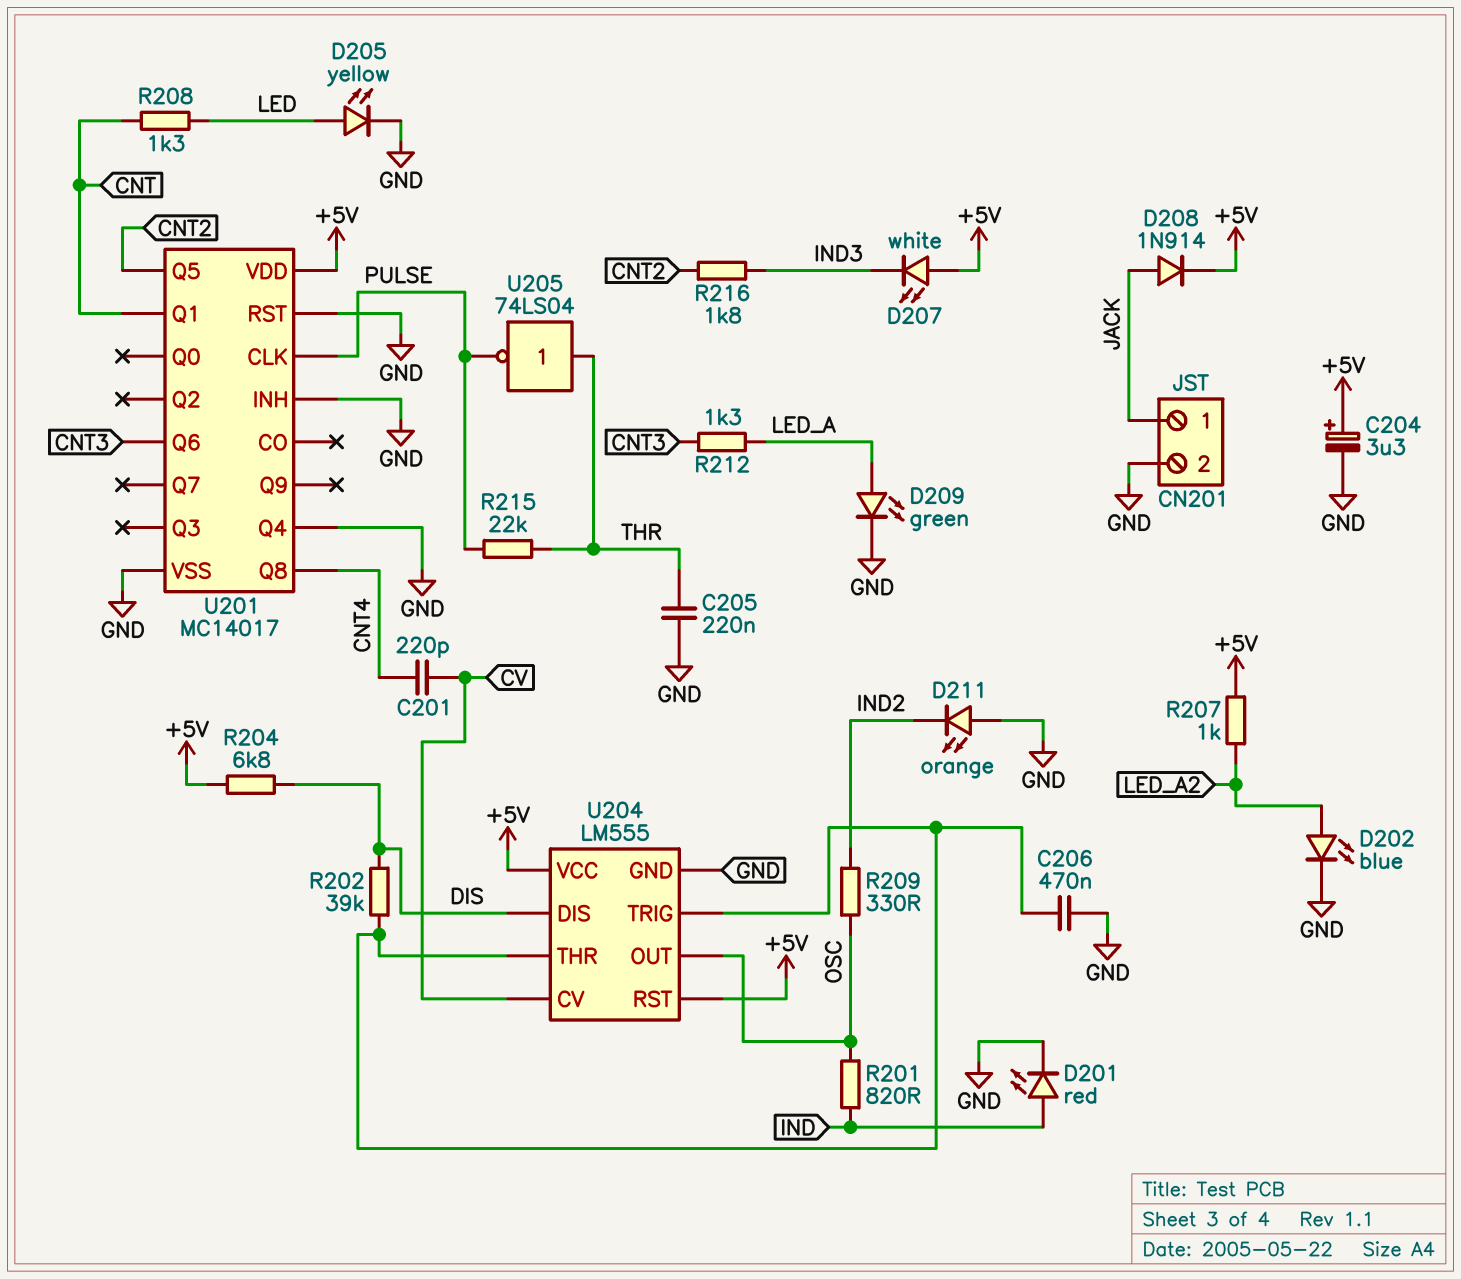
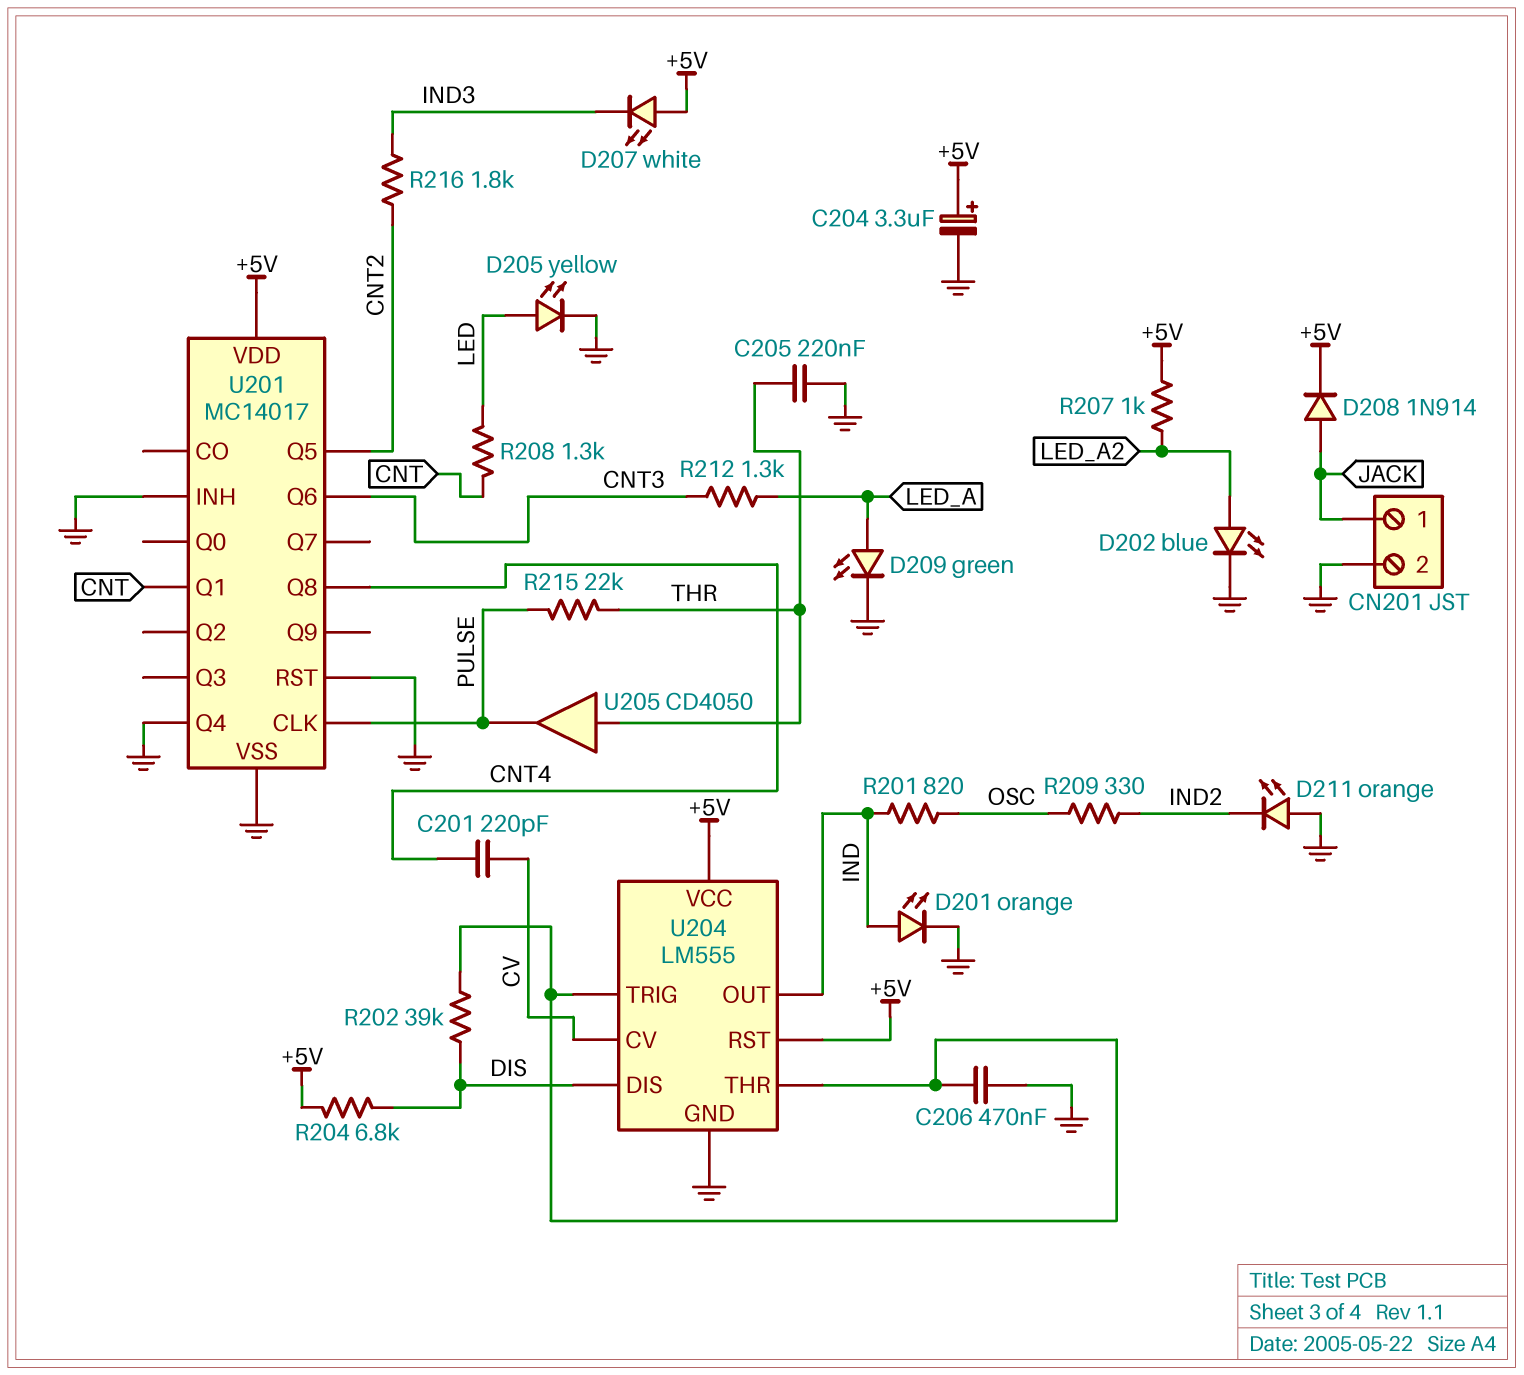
D201: LED red (A IND, K GND) -> LED orange (A IND, K GND)
U204 pin OUT: OSC -> IND
U205: NOT 74LS04 (in THR, out PULSE) -> buffer CD4050 (in THR, out PULSE)

